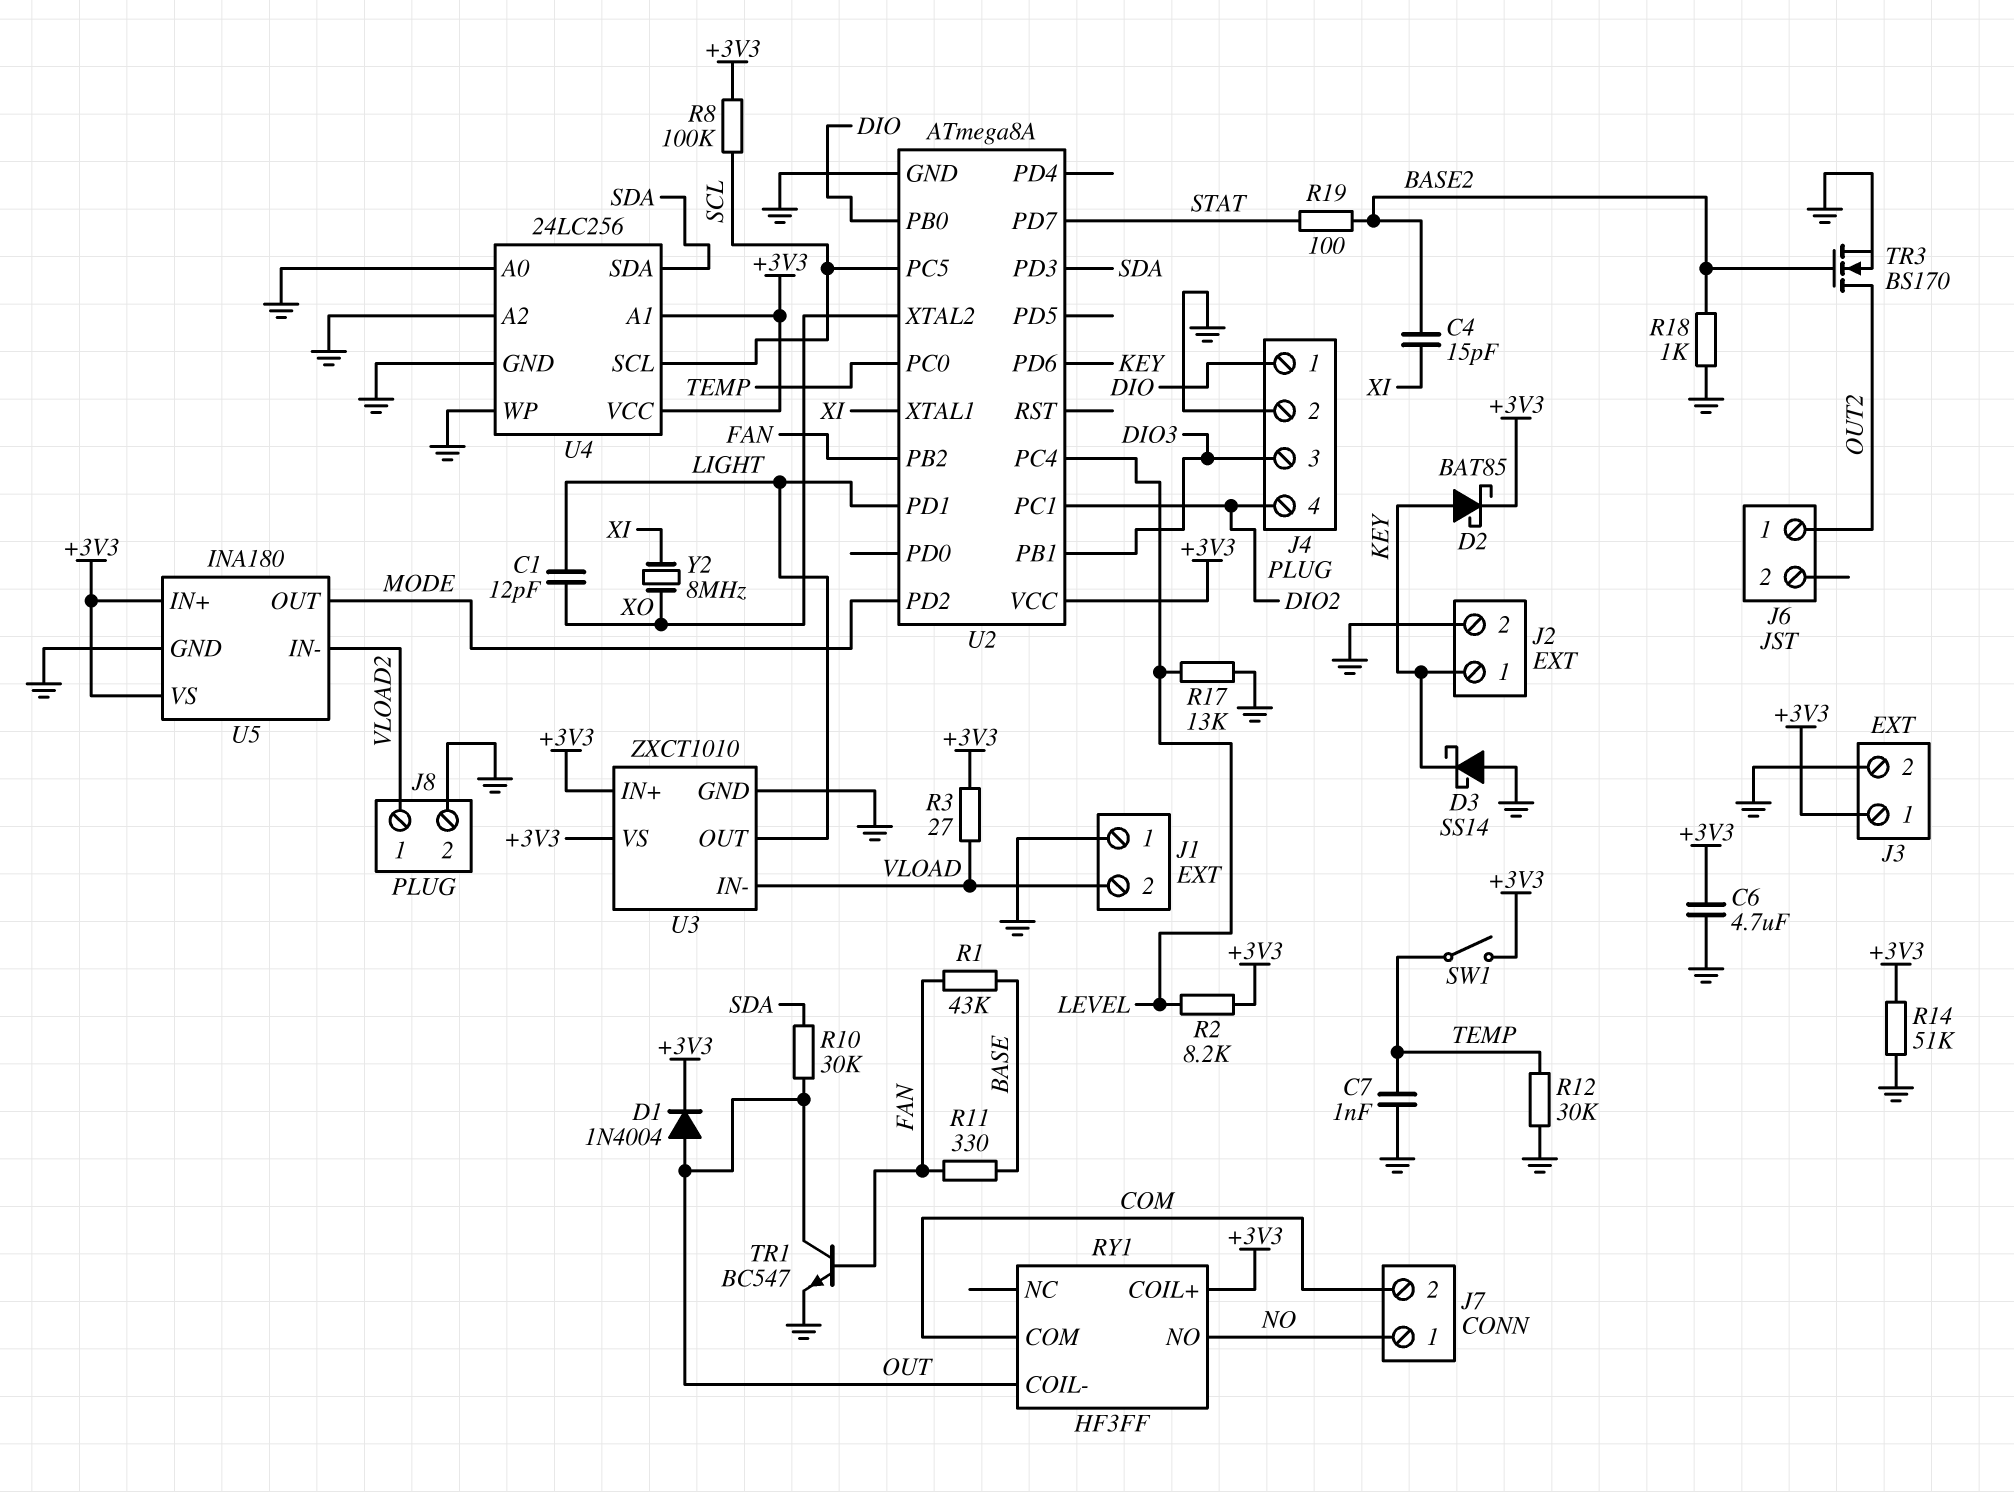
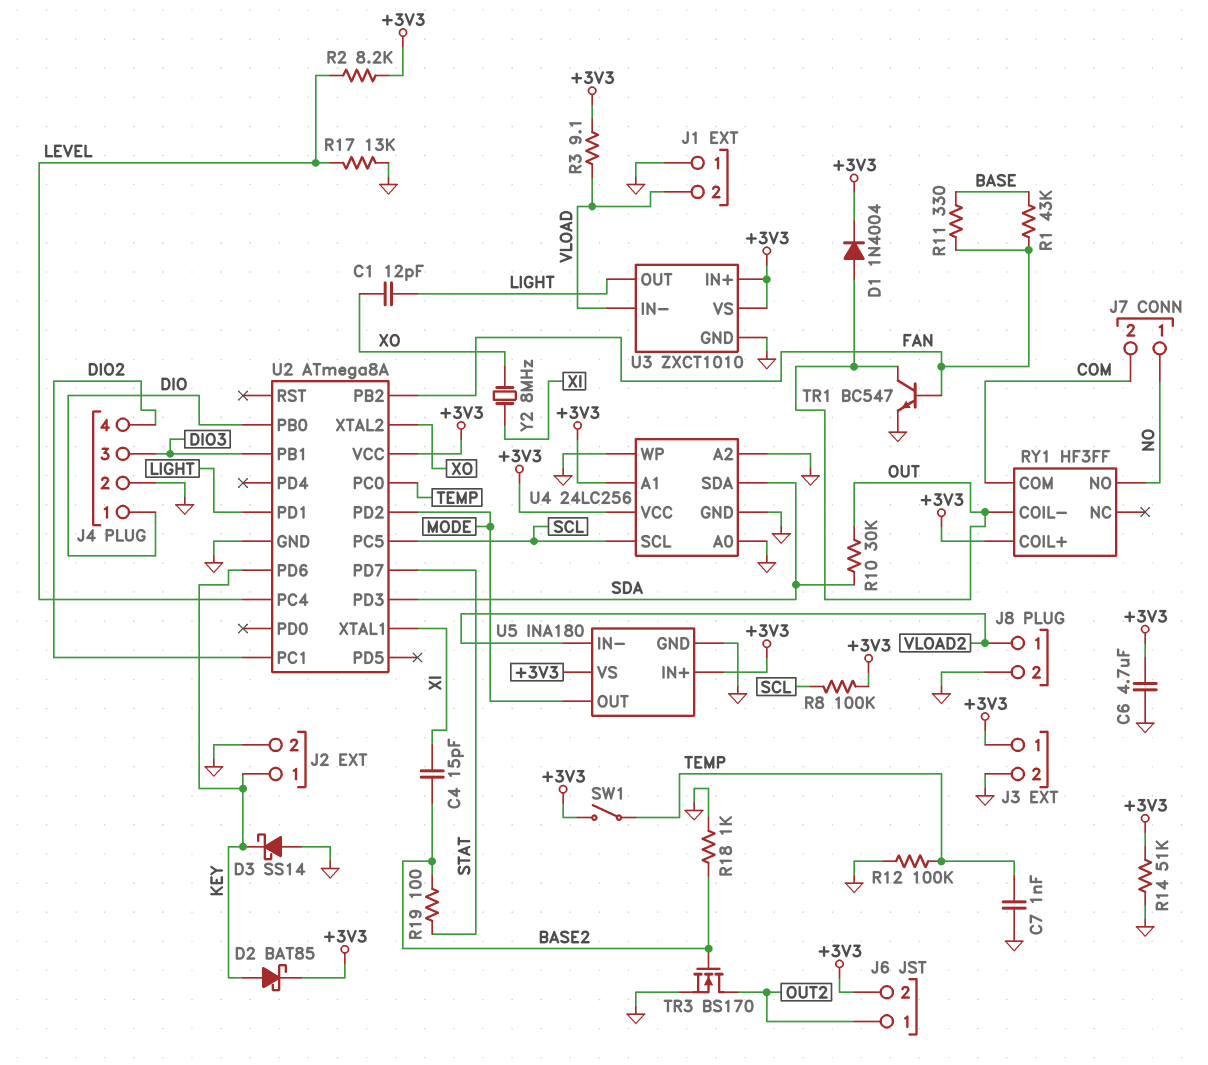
J6 pin 2: none -> +3V3
R3: 27 (+3V3, VLOAD) -> 9.1 (+3V3, VLOAD)
R12: 30k (GND, TEMP) -> 100k (GND, TEMP)

